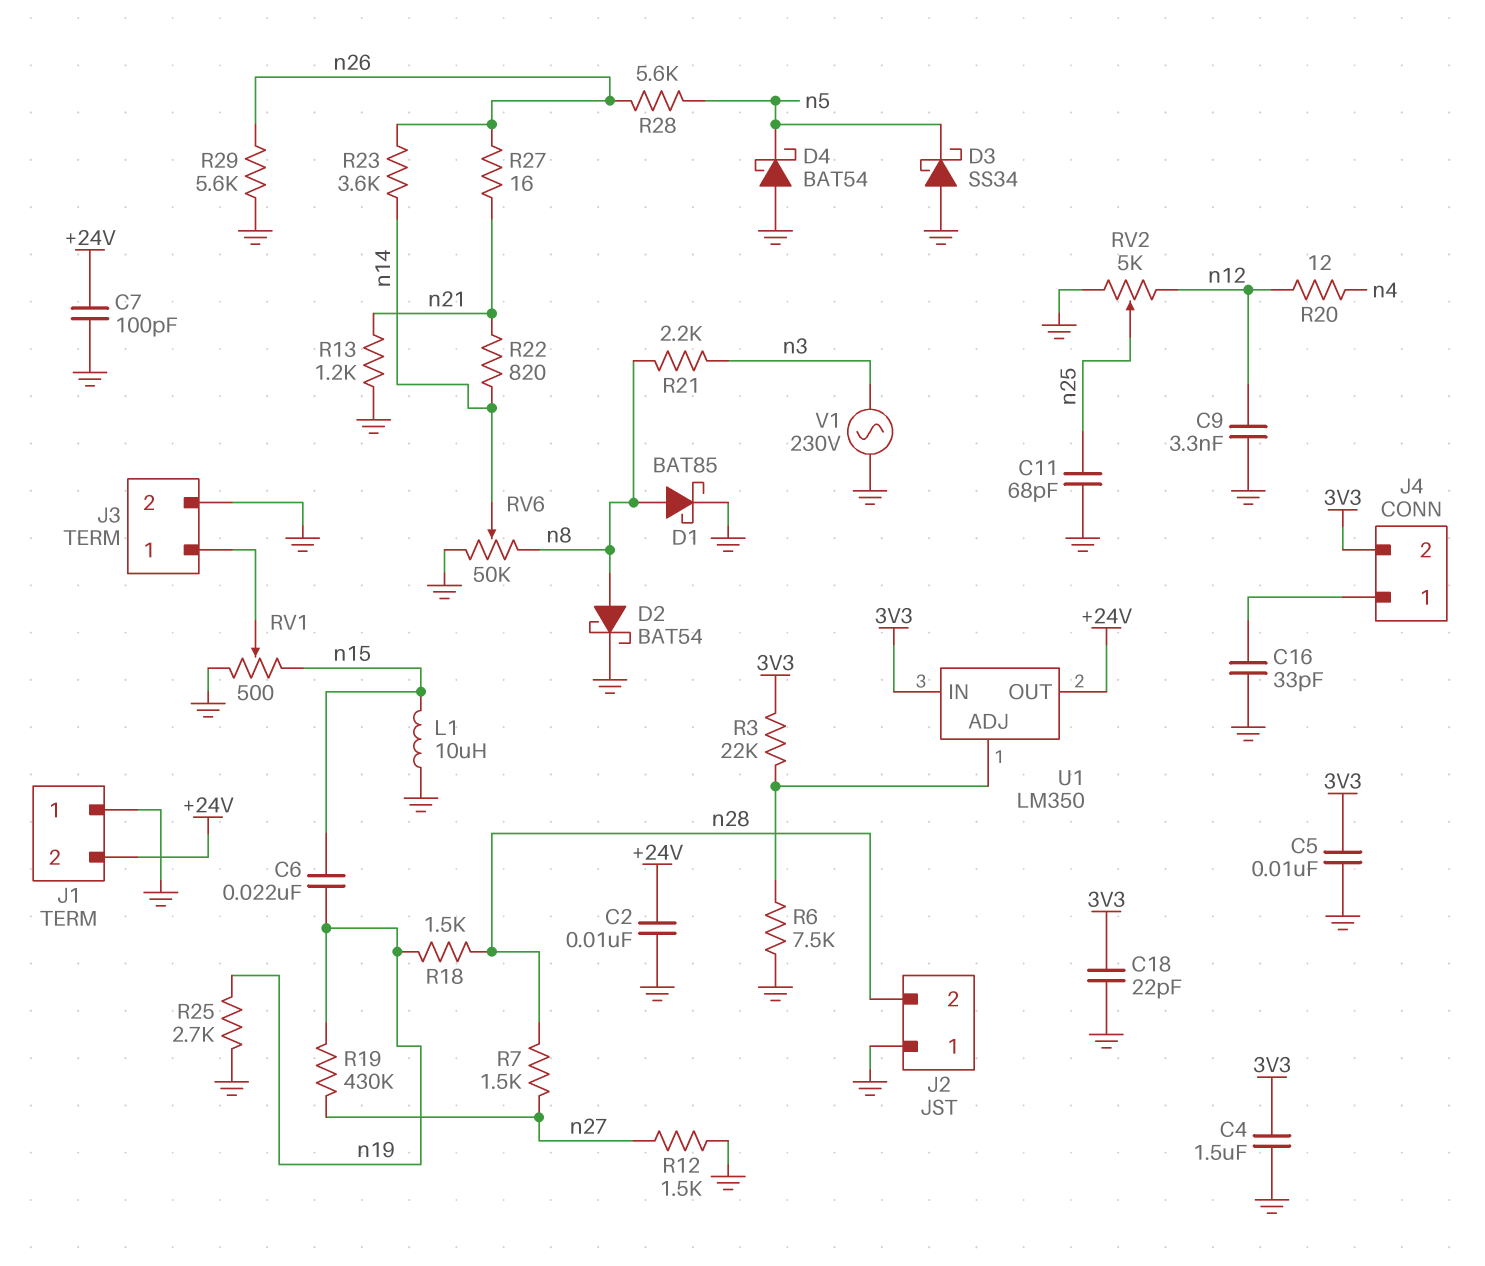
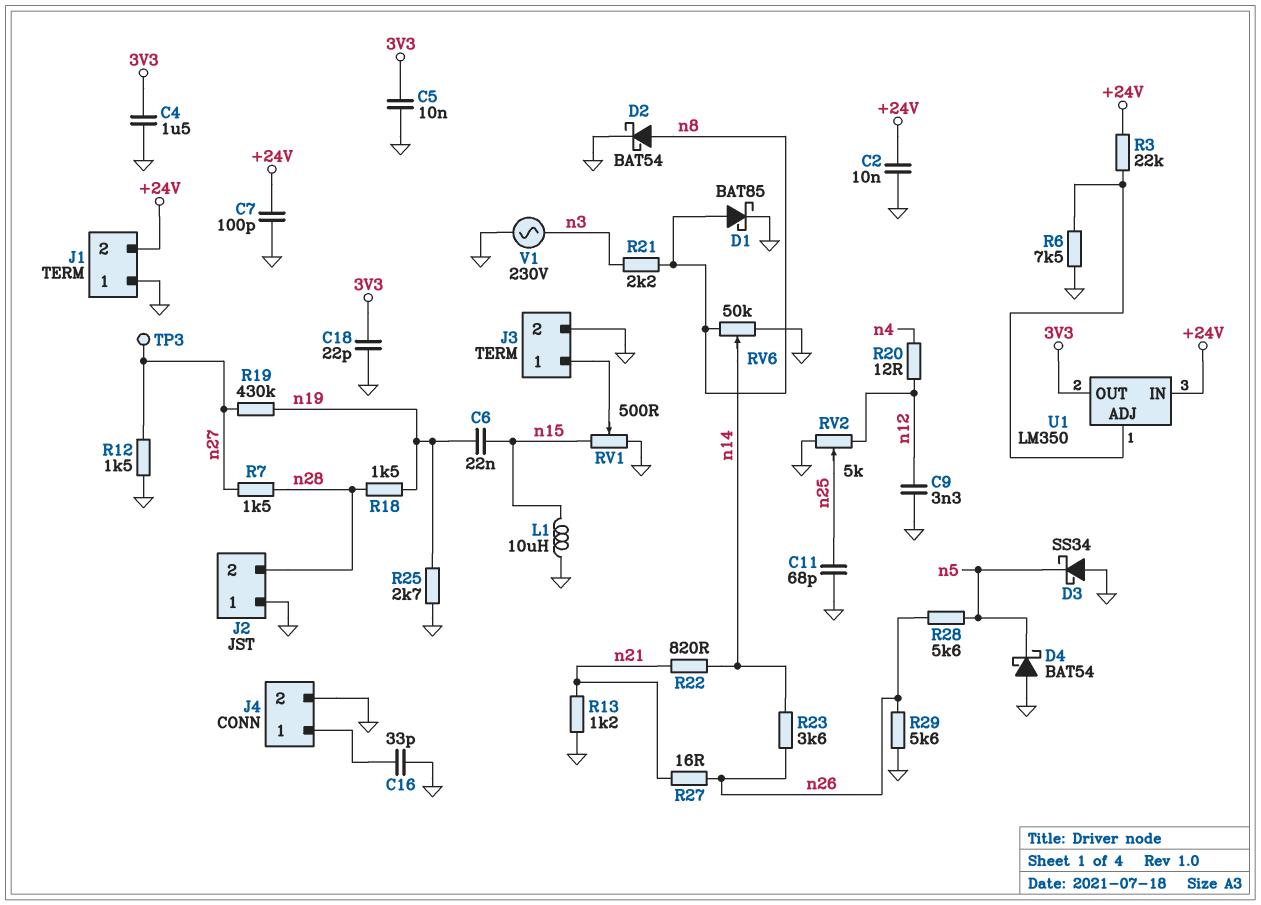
J4 pin 2: 3V3 -> GND
R3: 22k (3V3, U1/ADJ) -> 22k (+24V, U1/ADJ)
TP3: none -> test point (n27)
U1 pin IN: 3V3 -> +24V
U1 pin OUT: +24V -> 3V3

